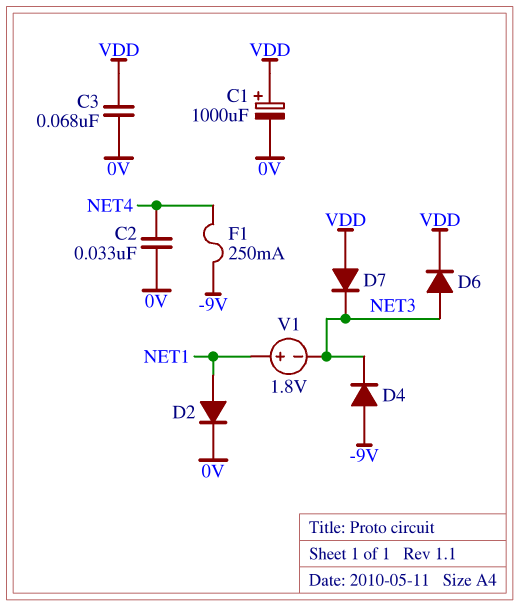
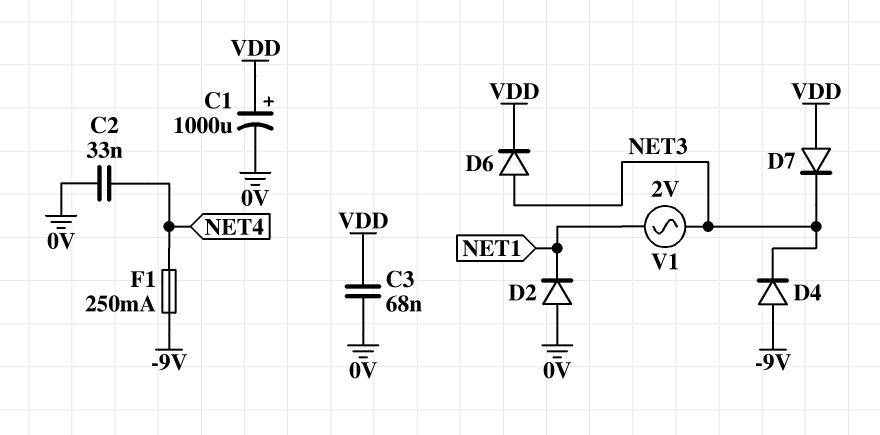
D2: diode (A NET1, K 0V) -> diode (A 0V, K NET1)
V1: 1.8V (plus NET1, minus NET3) -> AC 2V (NET1, NET3)

